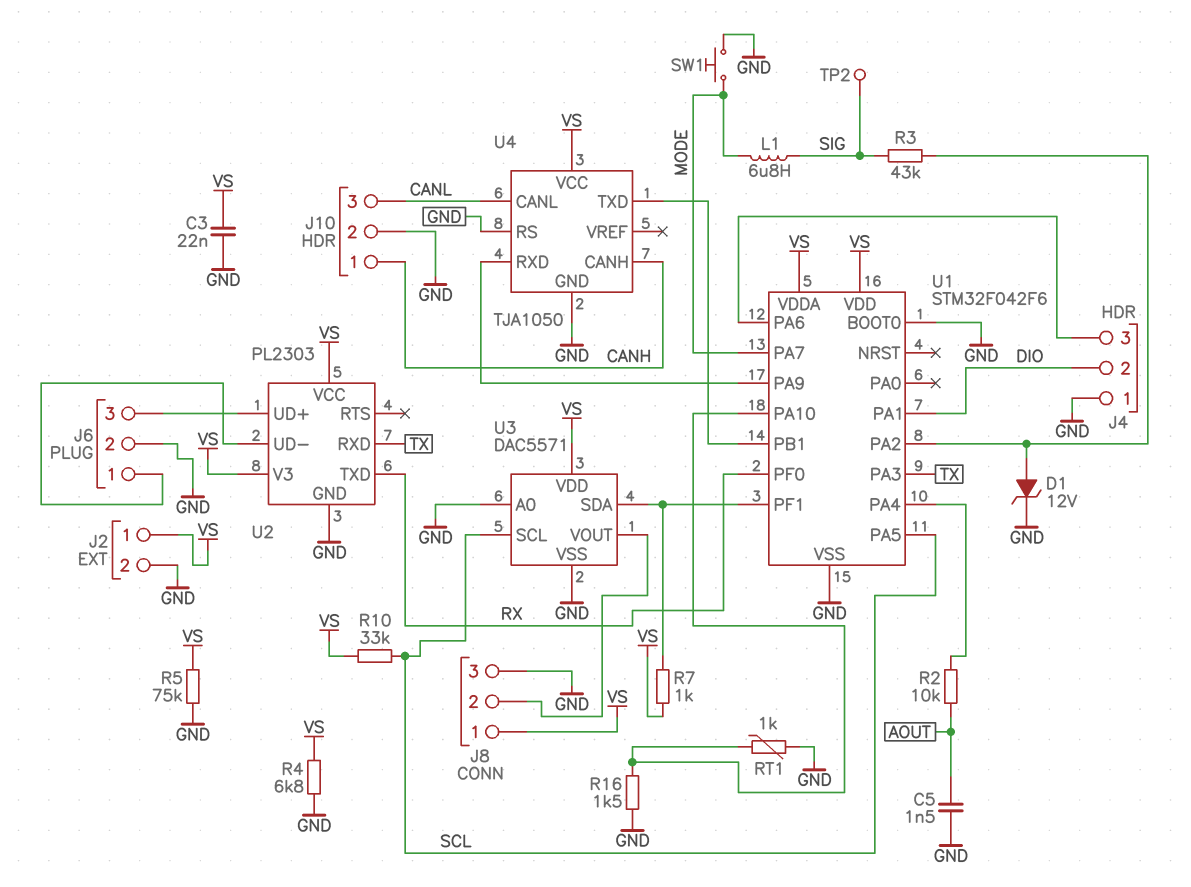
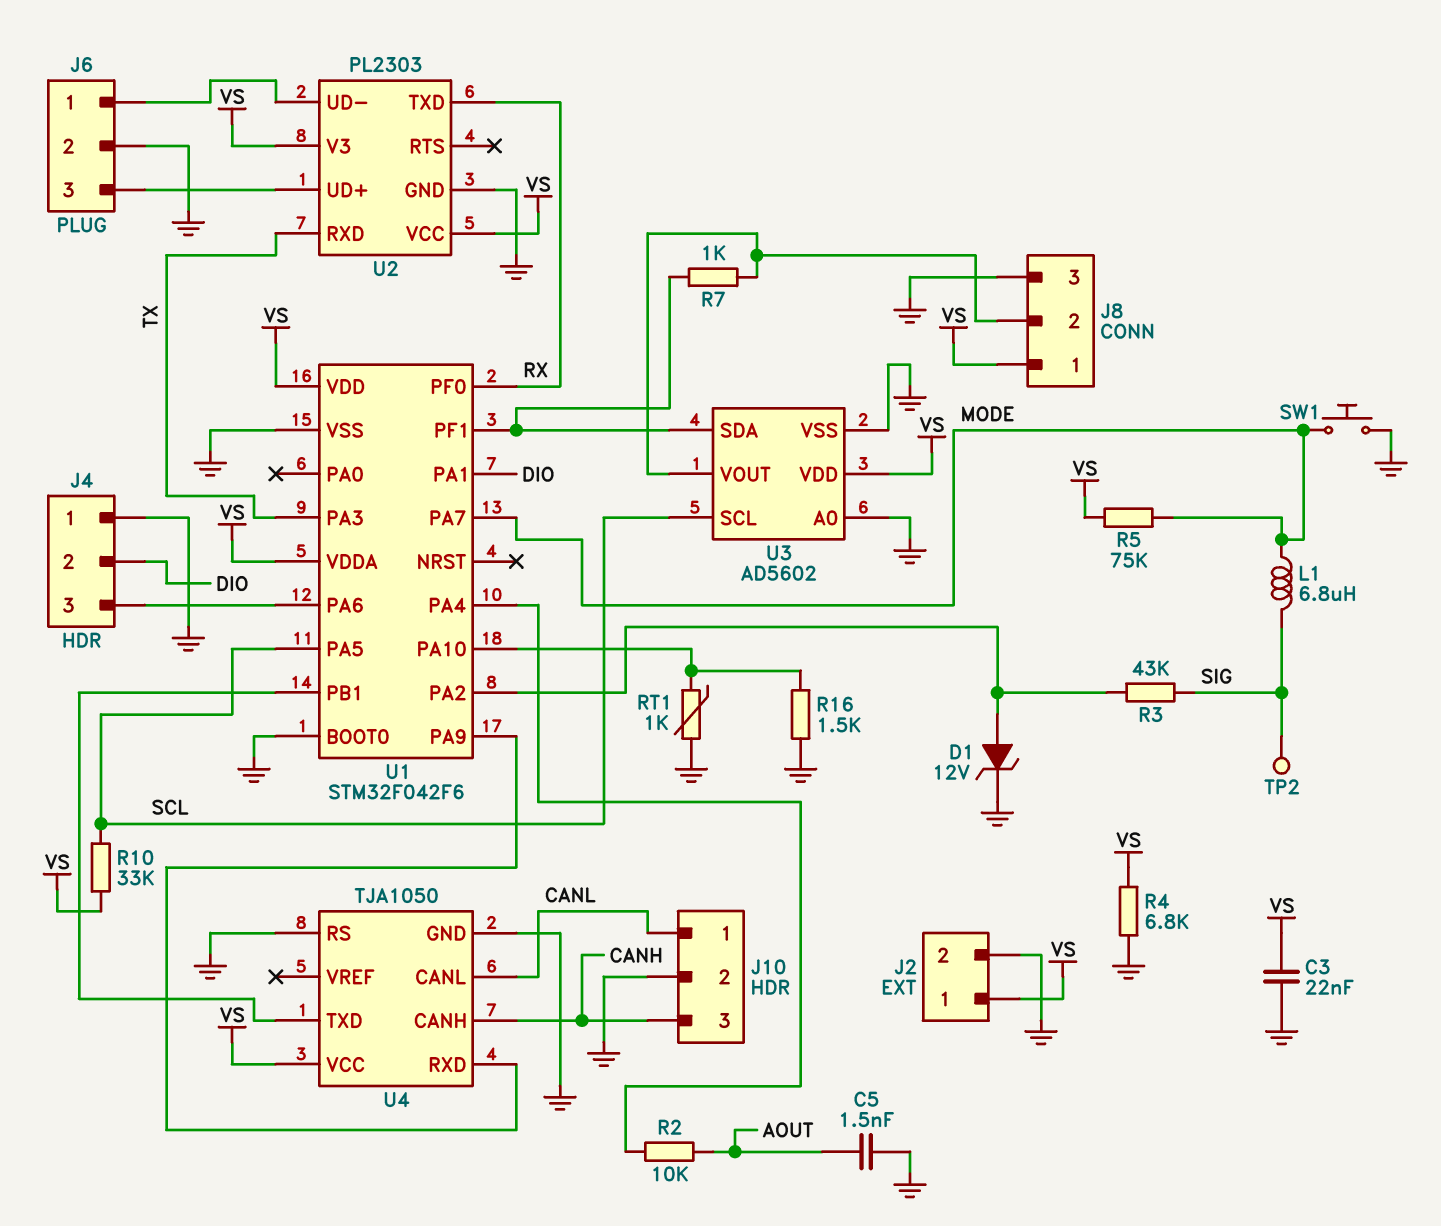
J10 pin 1: CANH -> CANL
J10 pin 3: CANL -> CANH
R5: 75k (GND, VS) -> 75k (MODE, VS)
R7: 1k (U1/PF1, VS) -> 1k (J8/2, U1/PF1)
U3: DAC5571 -> AD5602

